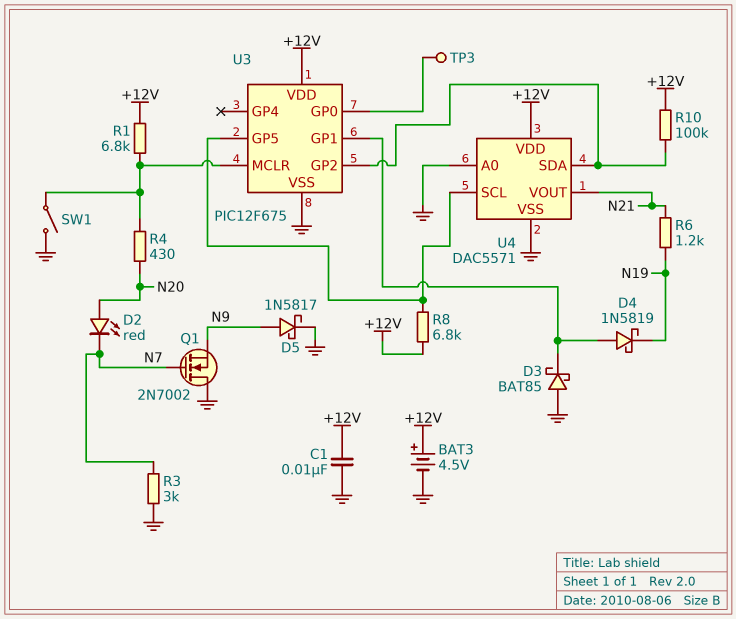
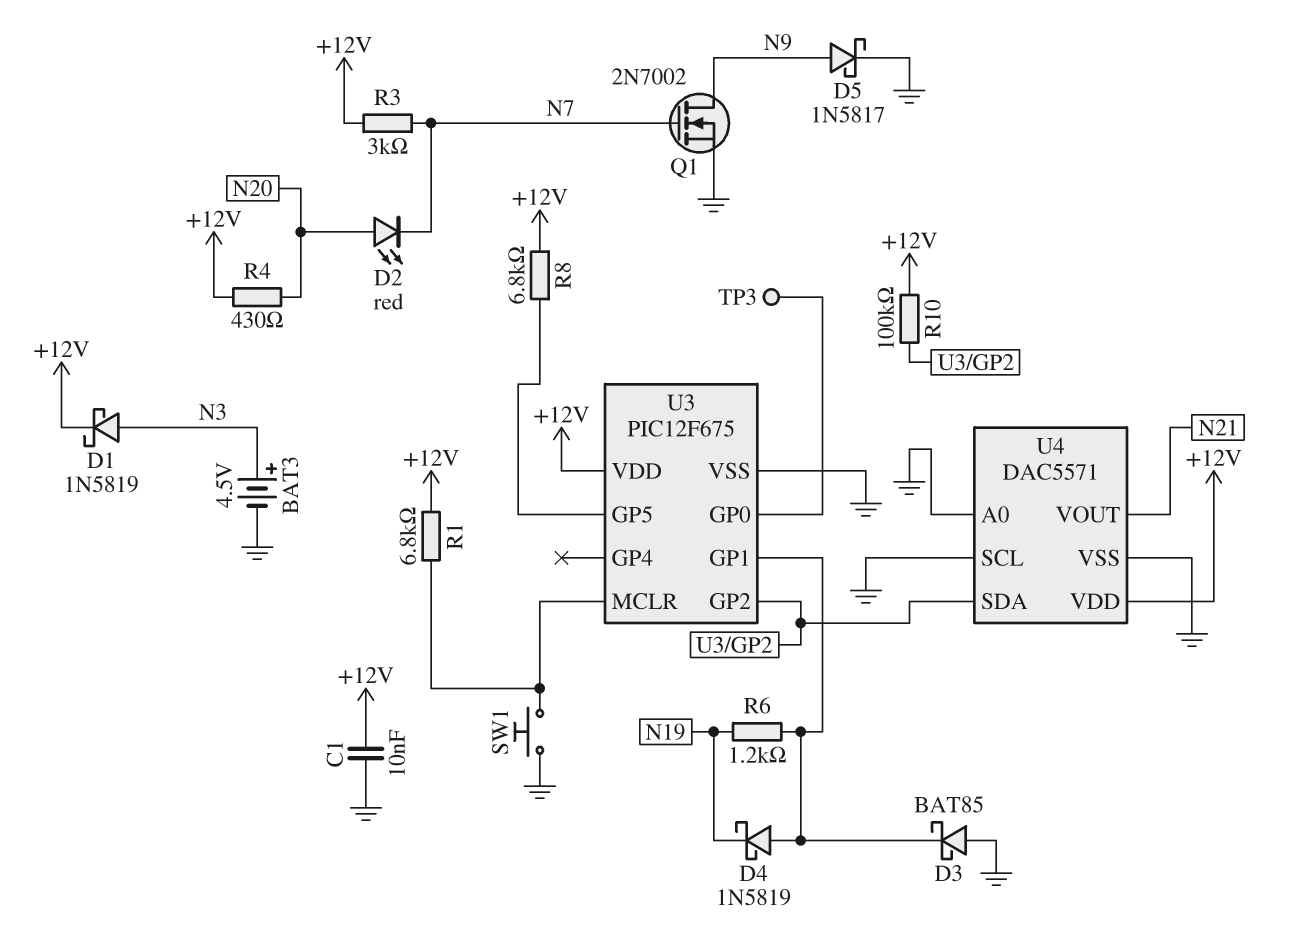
BAT3: 4.5V (plus +12V, minus GND) -> 4.5V (plus N3, minus GND)
D1: none -> schottky 1N5819 (A N3, K +12V)
Q1: NMOS 2N7002 (G N7, D GND, S N9) -> NMOS 2N7002 (G N7, D N9, S GND)
R3: 3k (GND, N7) -> 3k (+12V, N7)
R4: 430 (N20, U3/MCLR) -> 430 (+12V, N20)
R6: 1.2k (N19, N21) -> 1.2k (N19, U3/GP1)
SW1: switch (GND, U3/MCLR) -> button (GND, U3/MCLR)
U4 pin SCL: U3/GP5 -> GND

